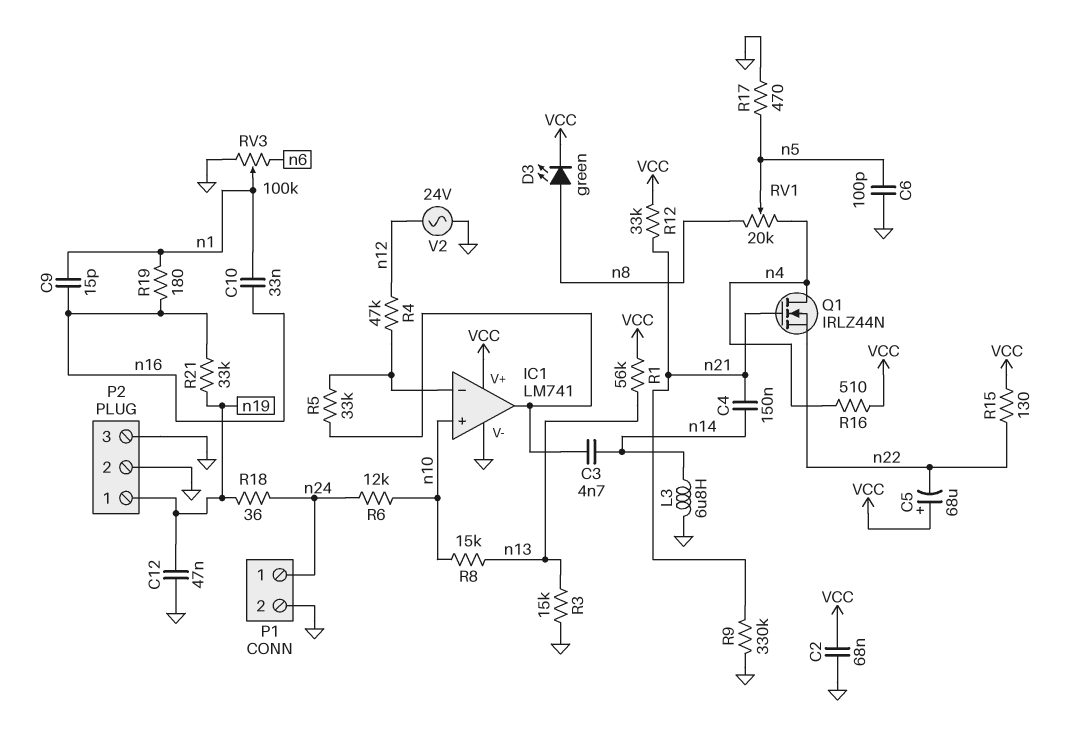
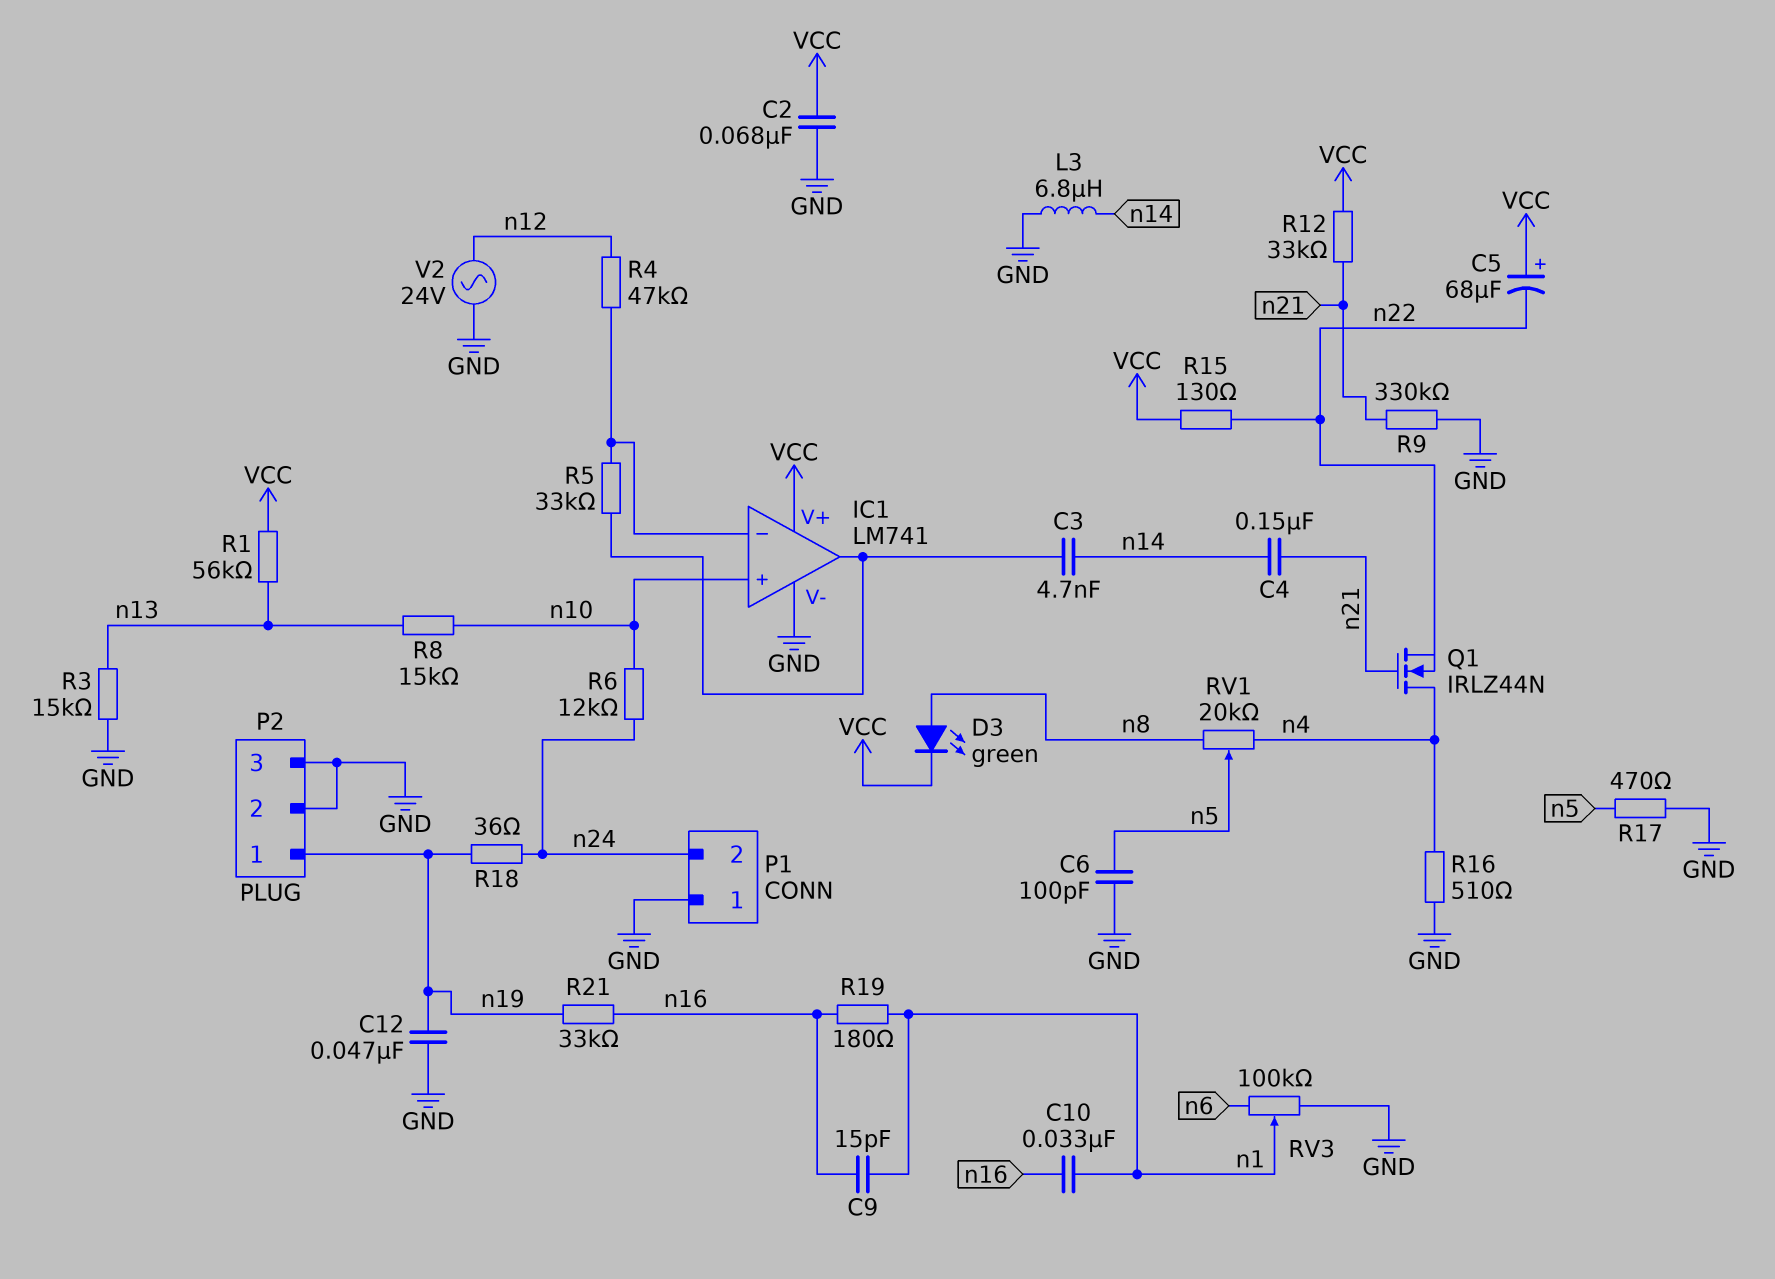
P1 pin 1: n24 -> GND
P1 pin 2: GND -> n24
R16: 510 (VCC, n4) -> 510 (GND, n4)

